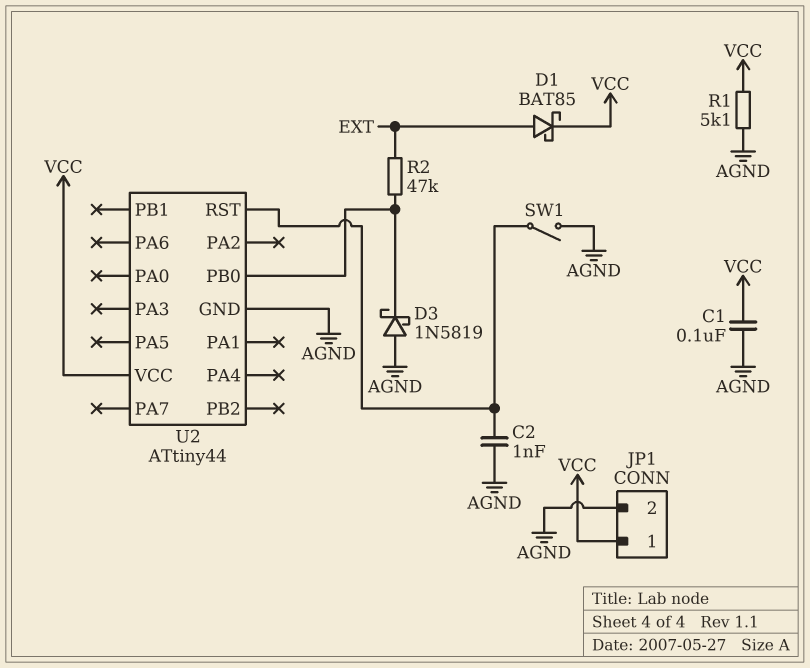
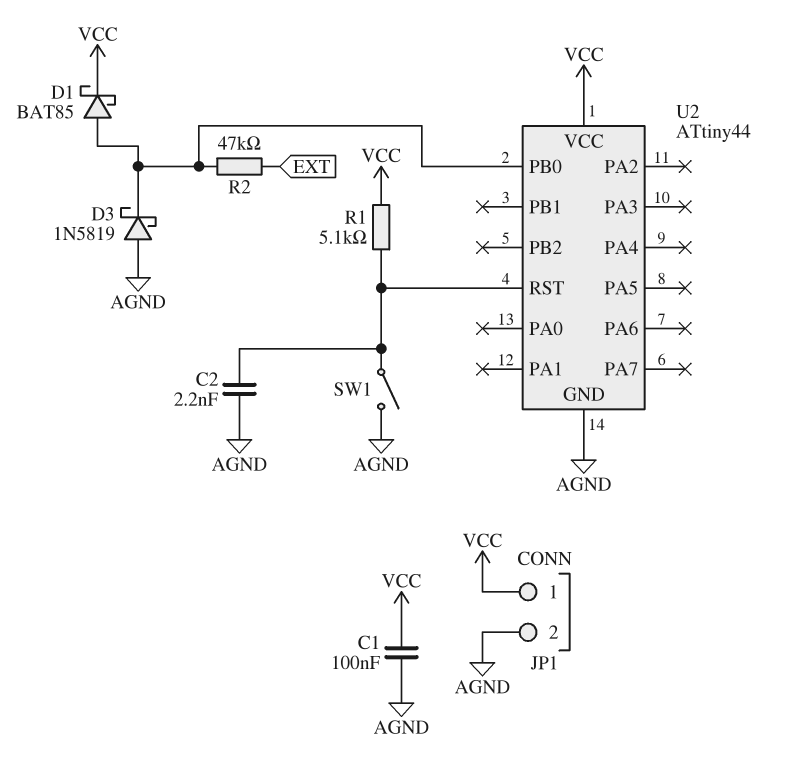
C2: 1nF (AGND, U2/RST) -> 2.2nF (AGND, U2/RST)
D1: schottky BAT85 (A EXT, K VCC) -> schottky BAT85 (A U2/PB0, K VCC)
R1: 5.1k (AGND, VCC) -> 5.1k (U2/RST, VCC)

